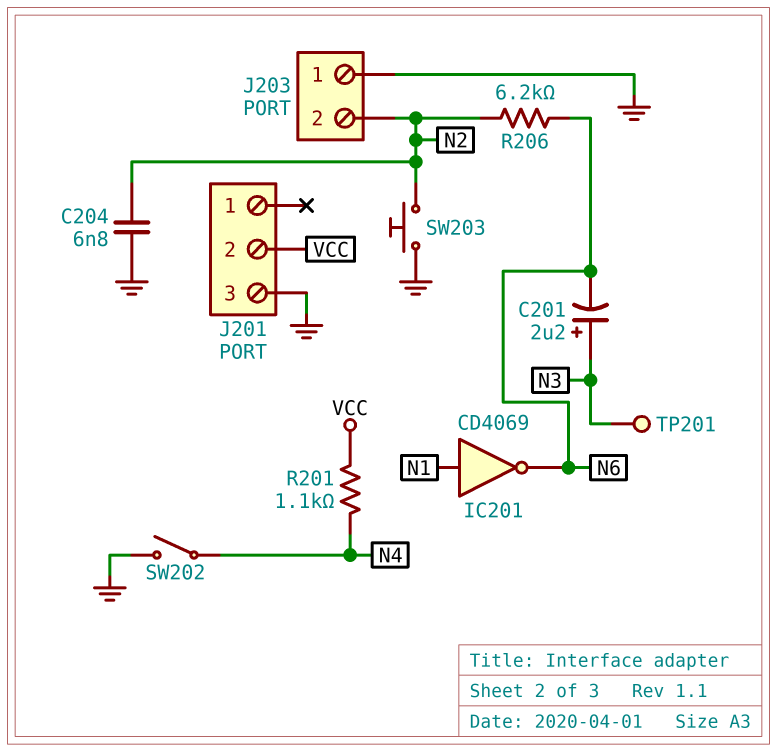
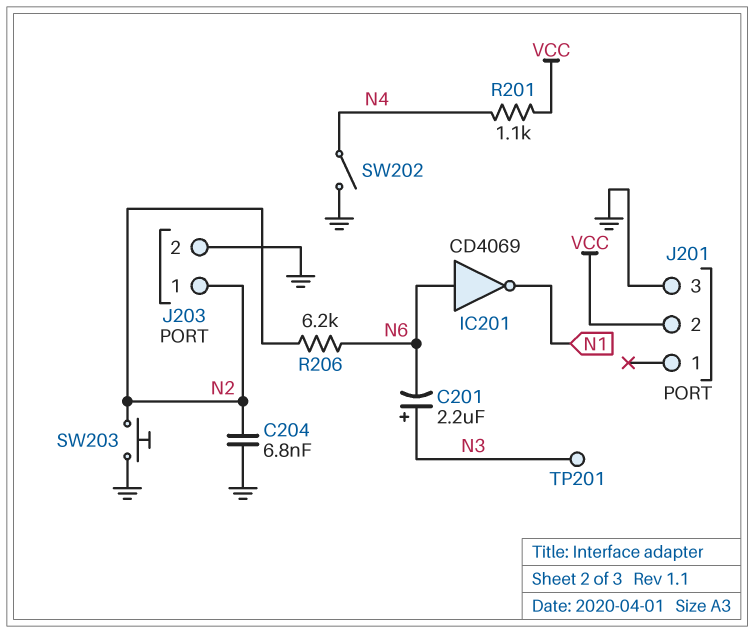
IC201: NOT CD4069 (in N1, out N6) -> NOT CD4069 (in N6, out N1)
J203 pin 1: GND -> N2
J203 pin 2: N2 -> GND

